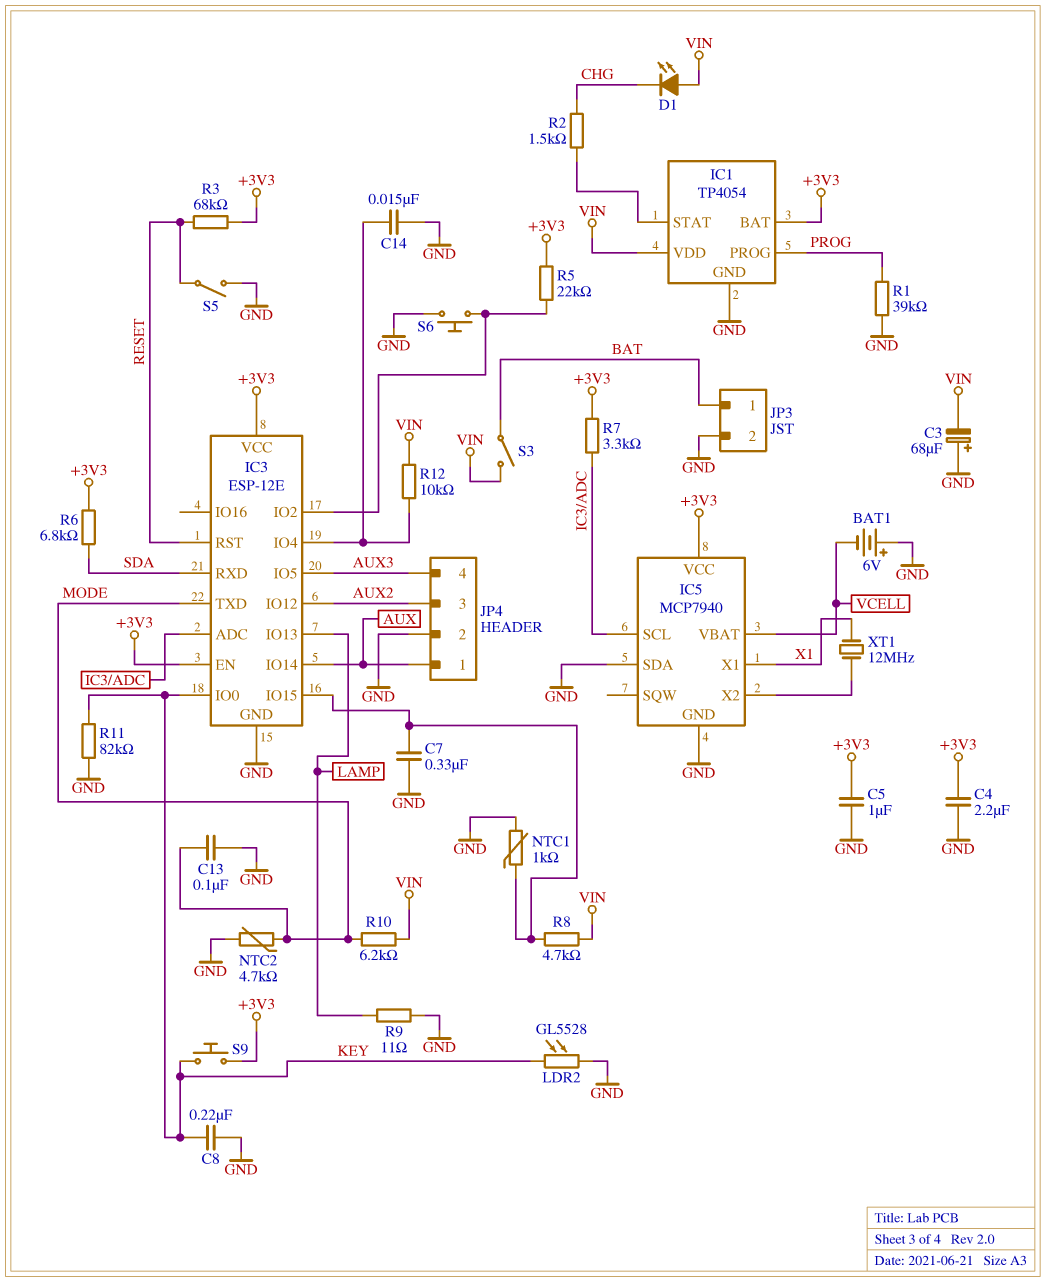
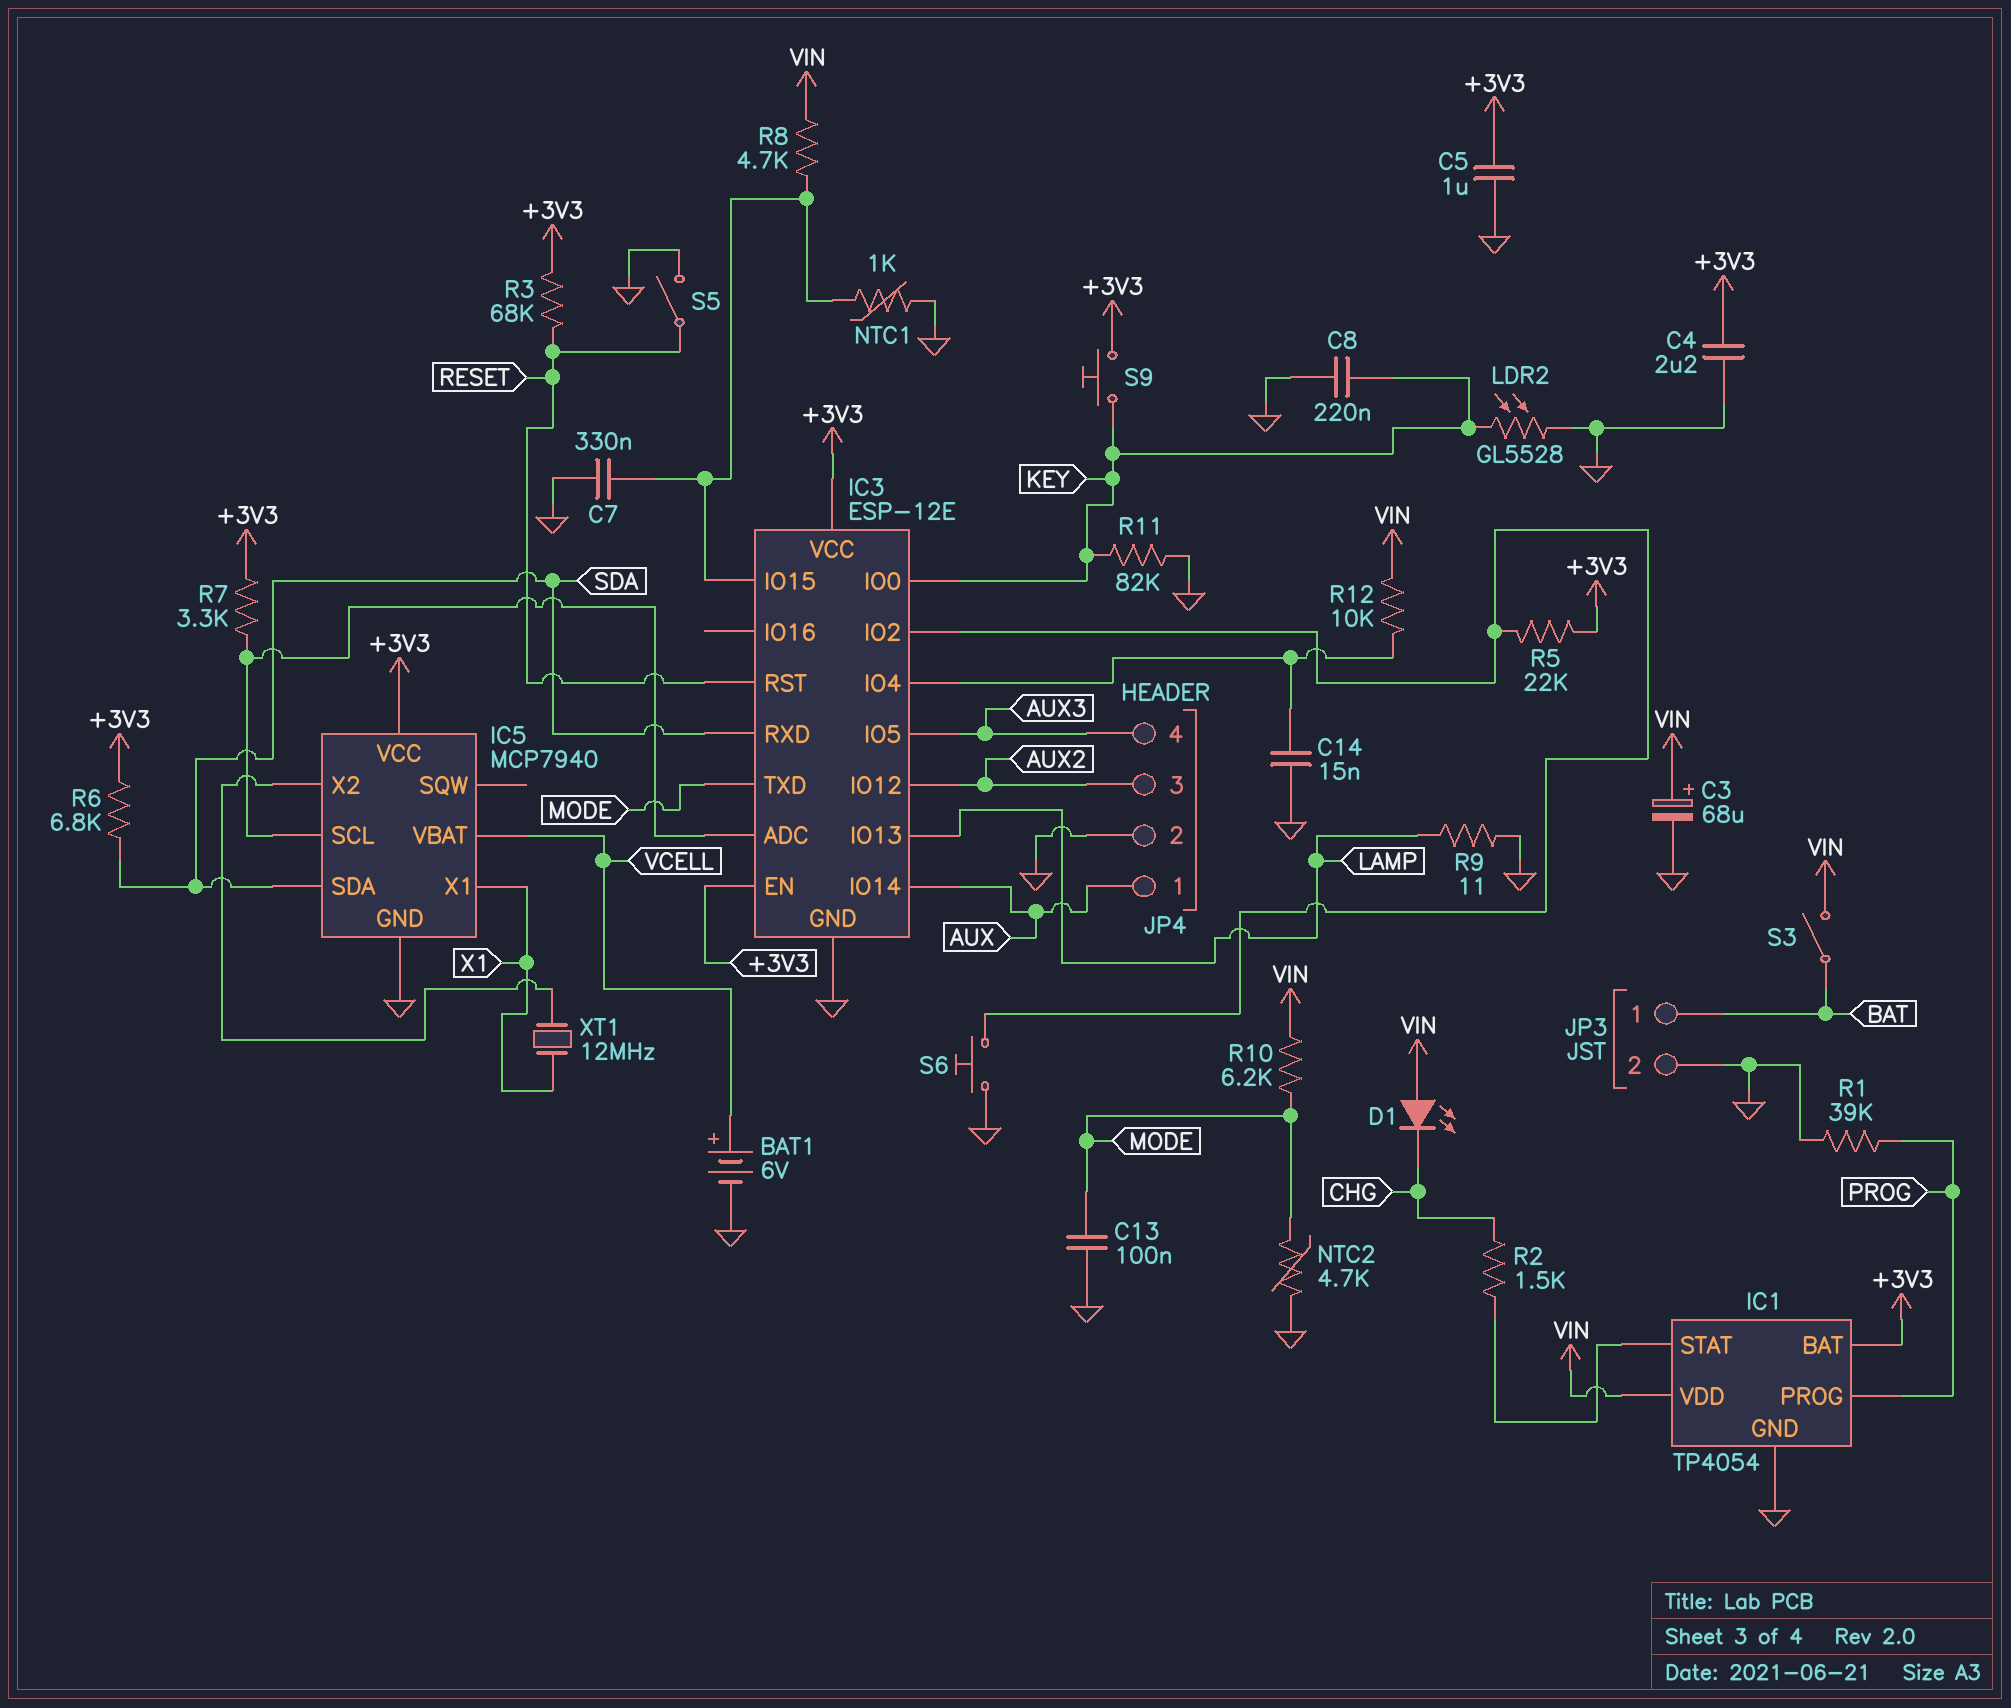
BAT1: 6V (plus GND, minus VCELL) -> 6V (plus VCELL, minus GND)
C3: 68uF (plus GND, minus VIN) -> 68uF (plus VIN, minus GND)
IC5 pin SDA: GND -> SDA

